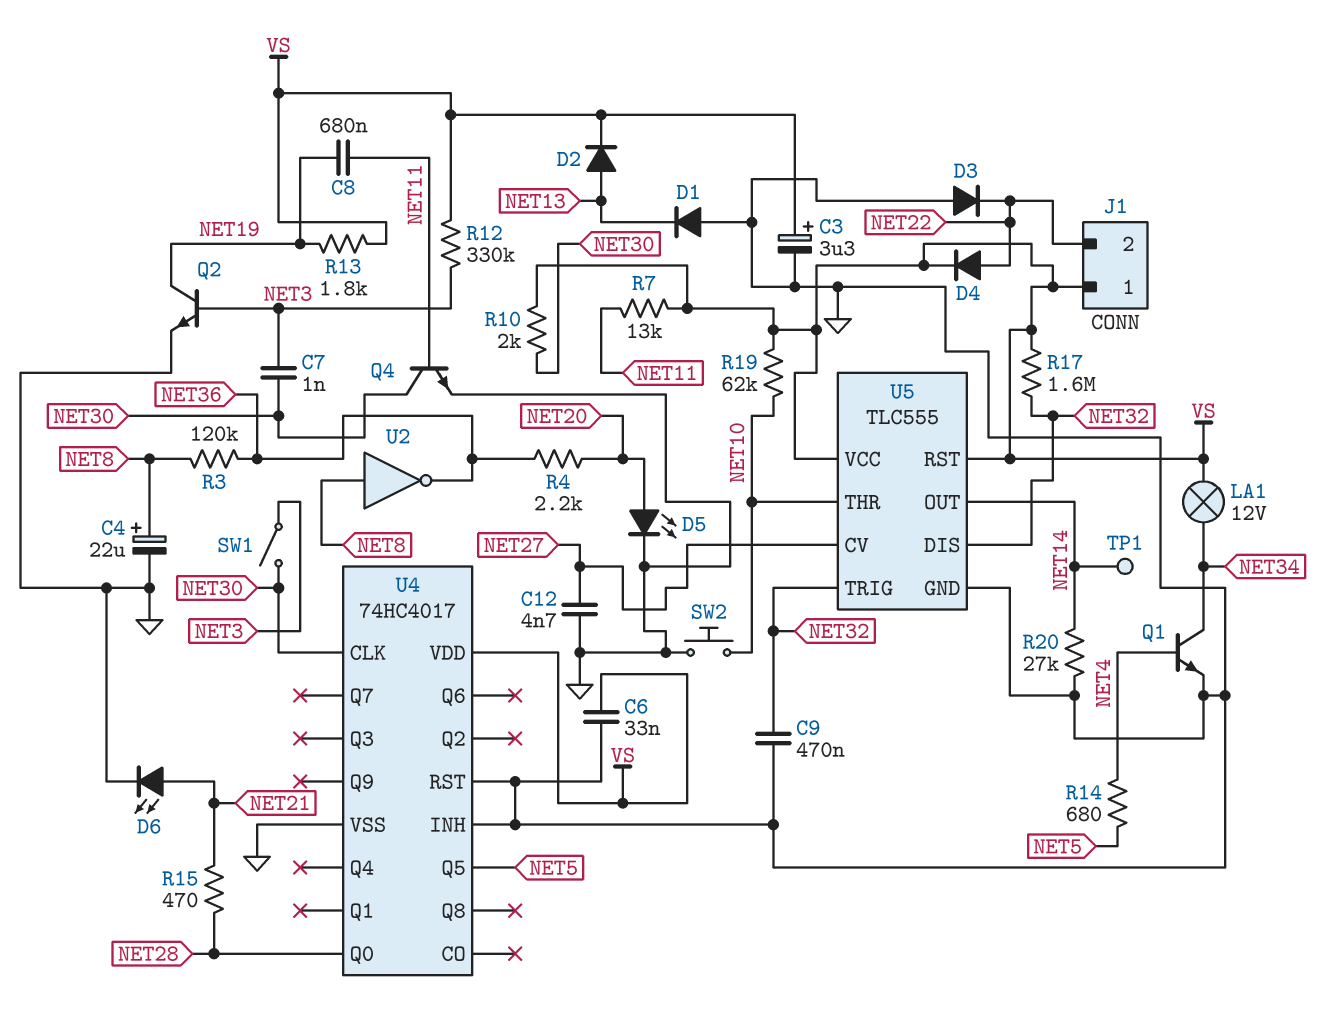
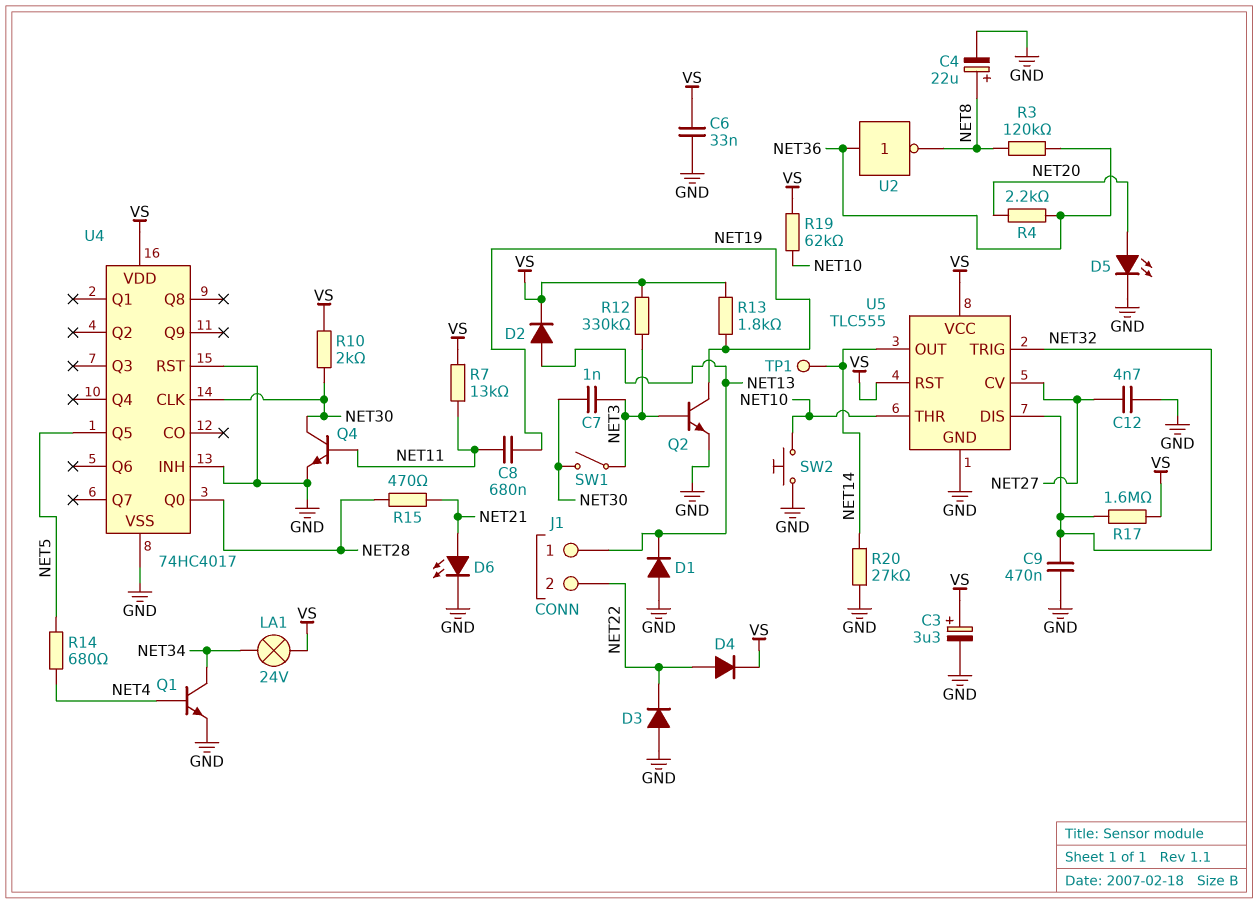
J1 pin 1: VS -> NET13
LA1: lamp 12V (NET34, VS) -> lamp 24V (NET34, VS)
U2: NOT (in NET8, out NET36) -> NOT (in NET36, out NET8)

